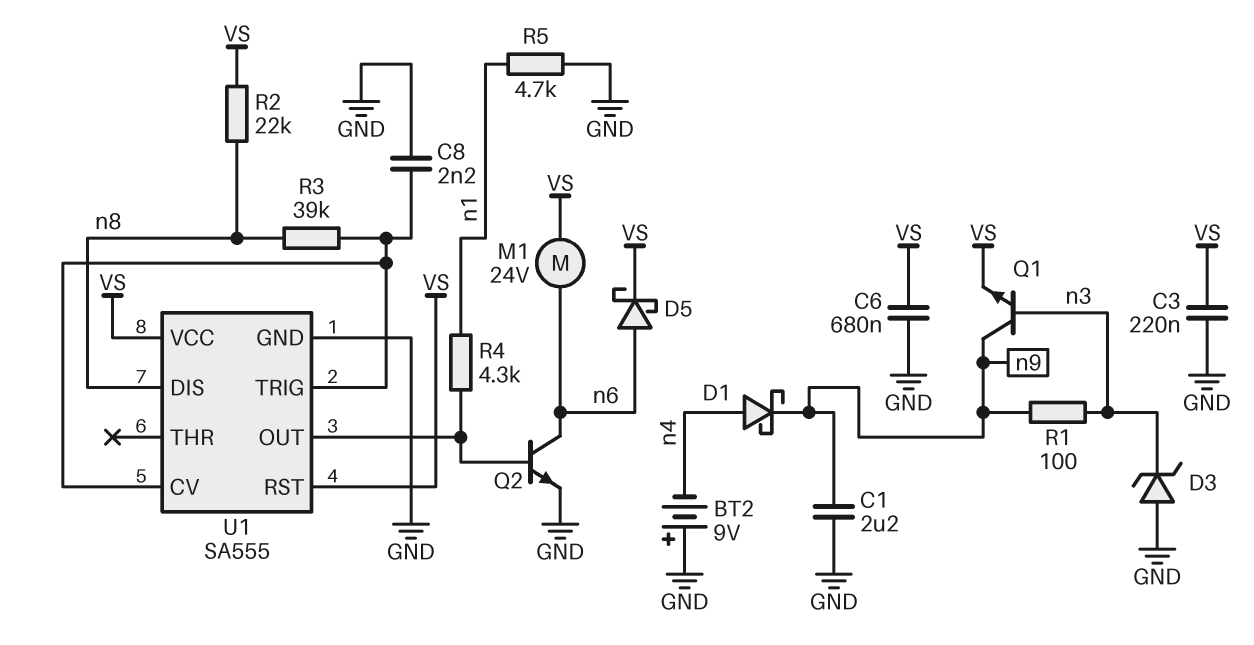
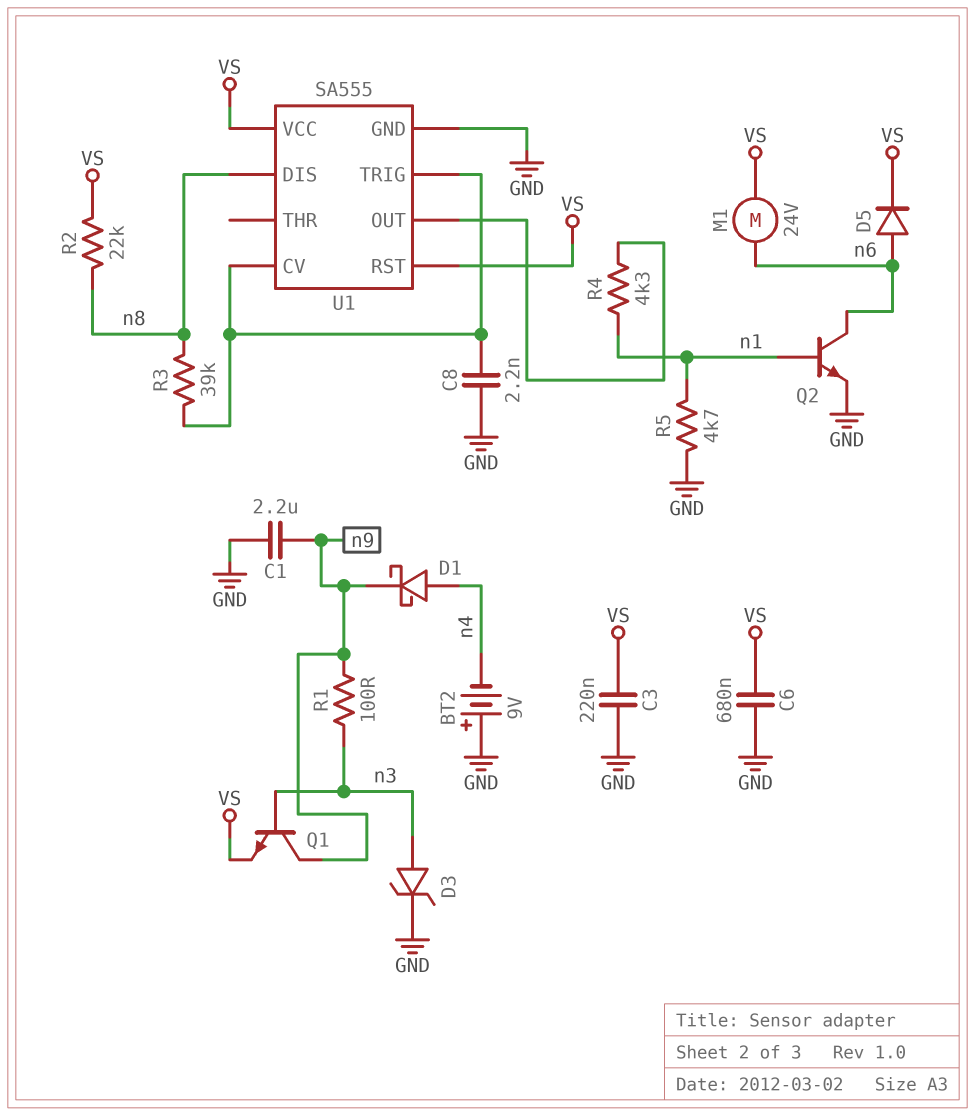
D3: zener (A GND, K n3) -> zener (A n3, K GND)
D5: schottky (A n6, K VS) -> diode (A n6, K VS)
Q2: NPN (B U1/OUT, C n6, E GND) -> NPN (B n1, C n6, E GND)

